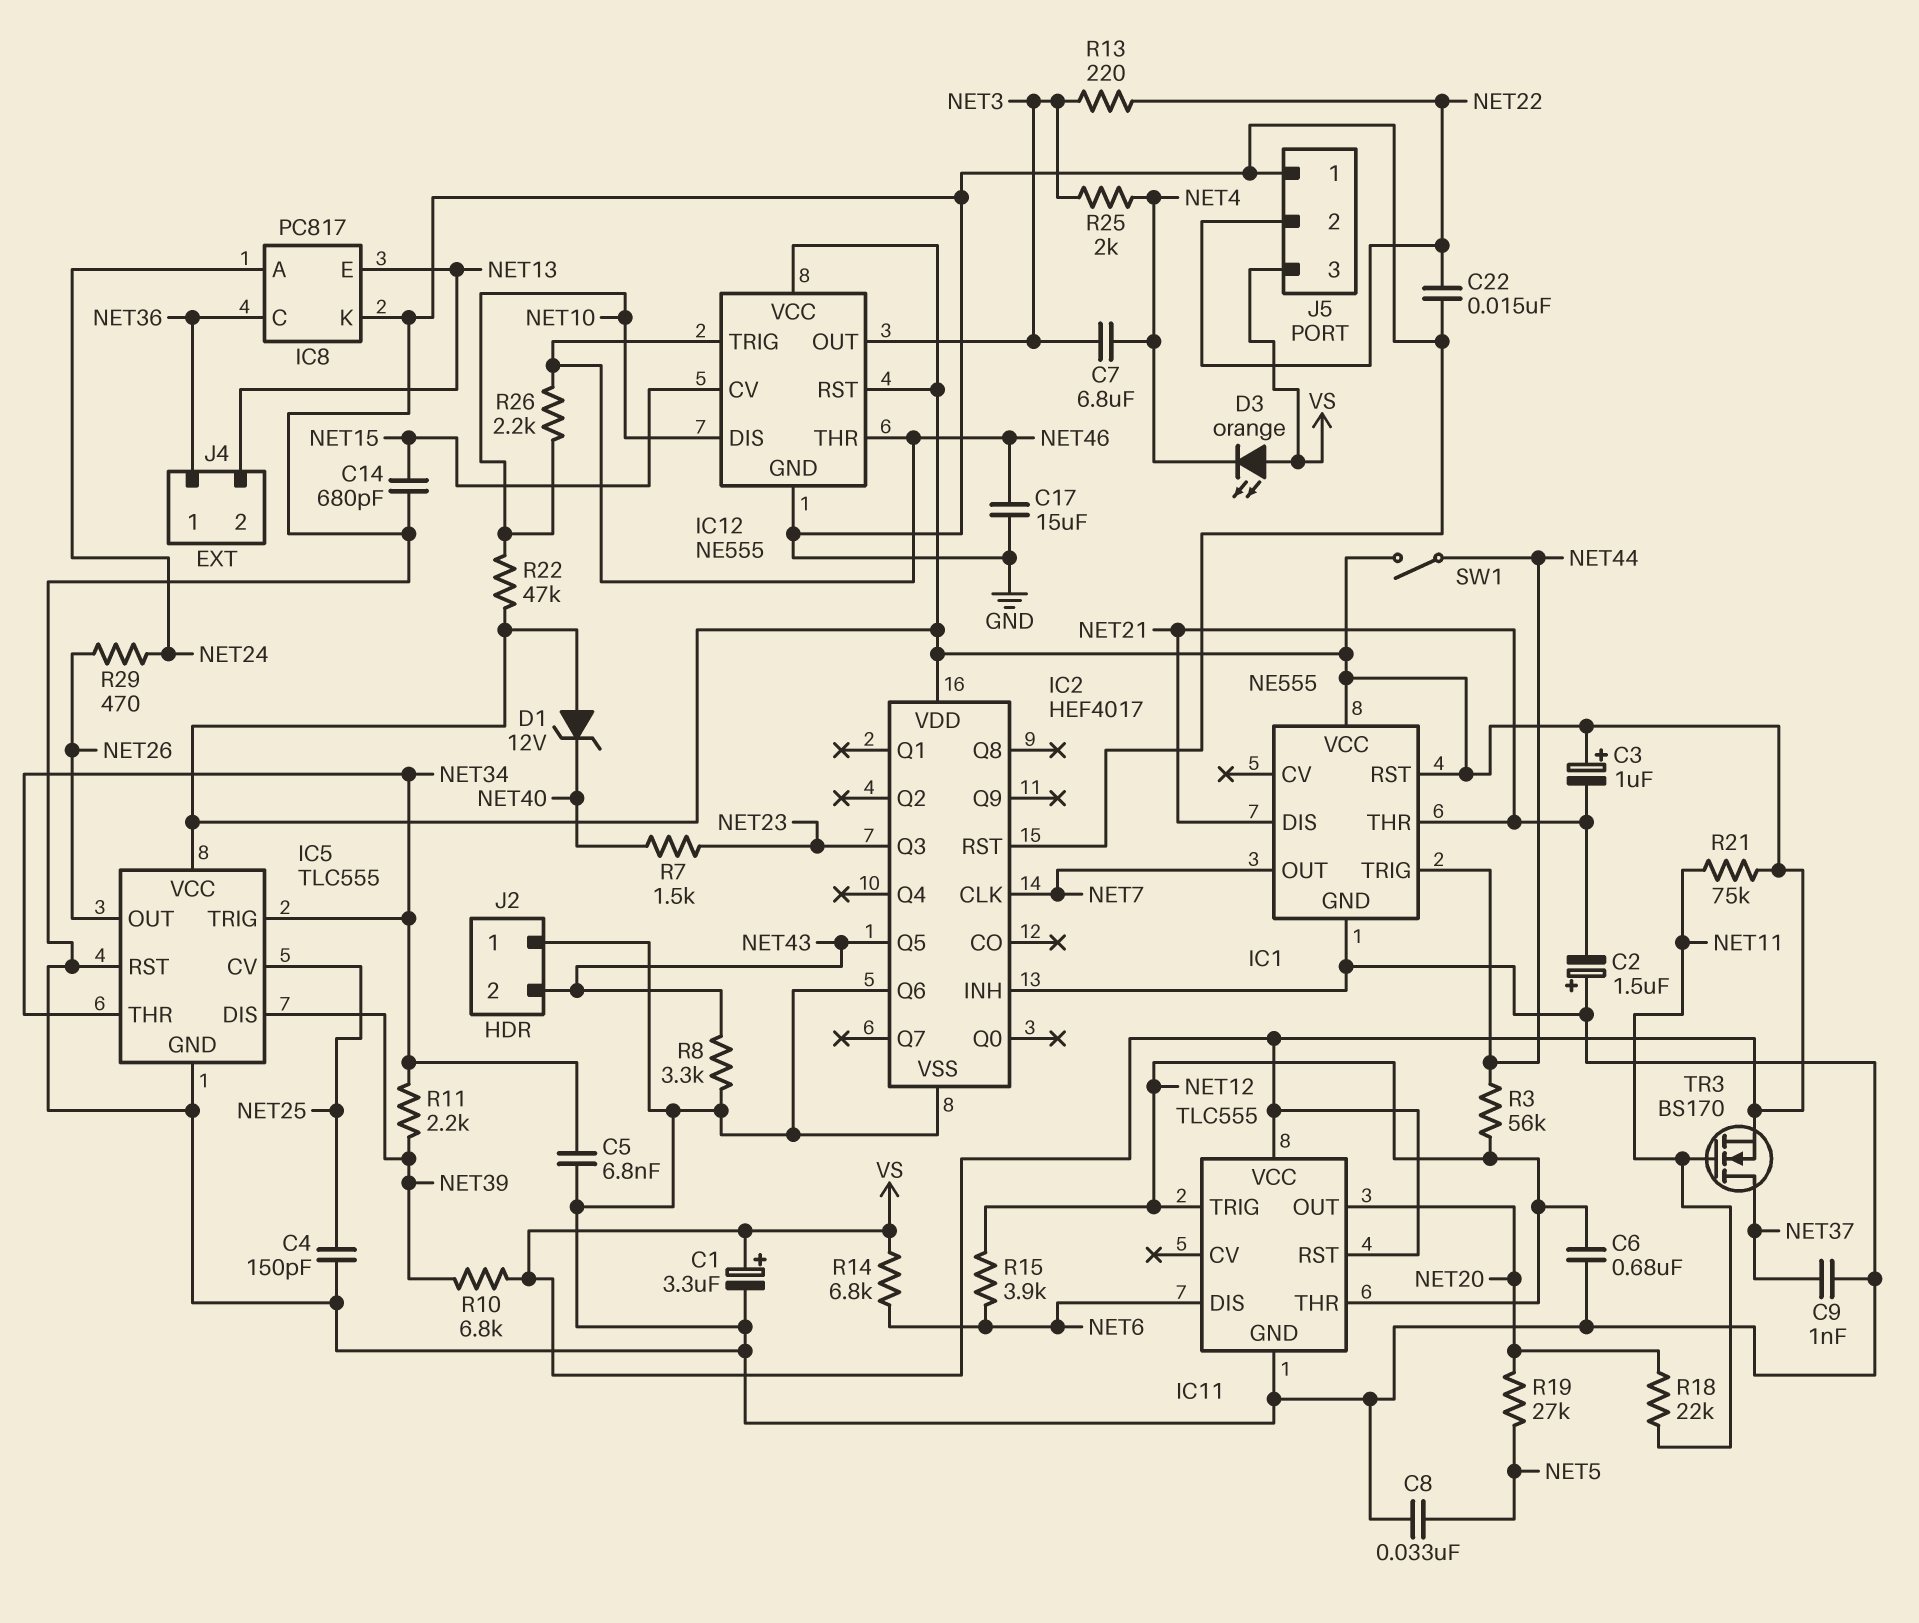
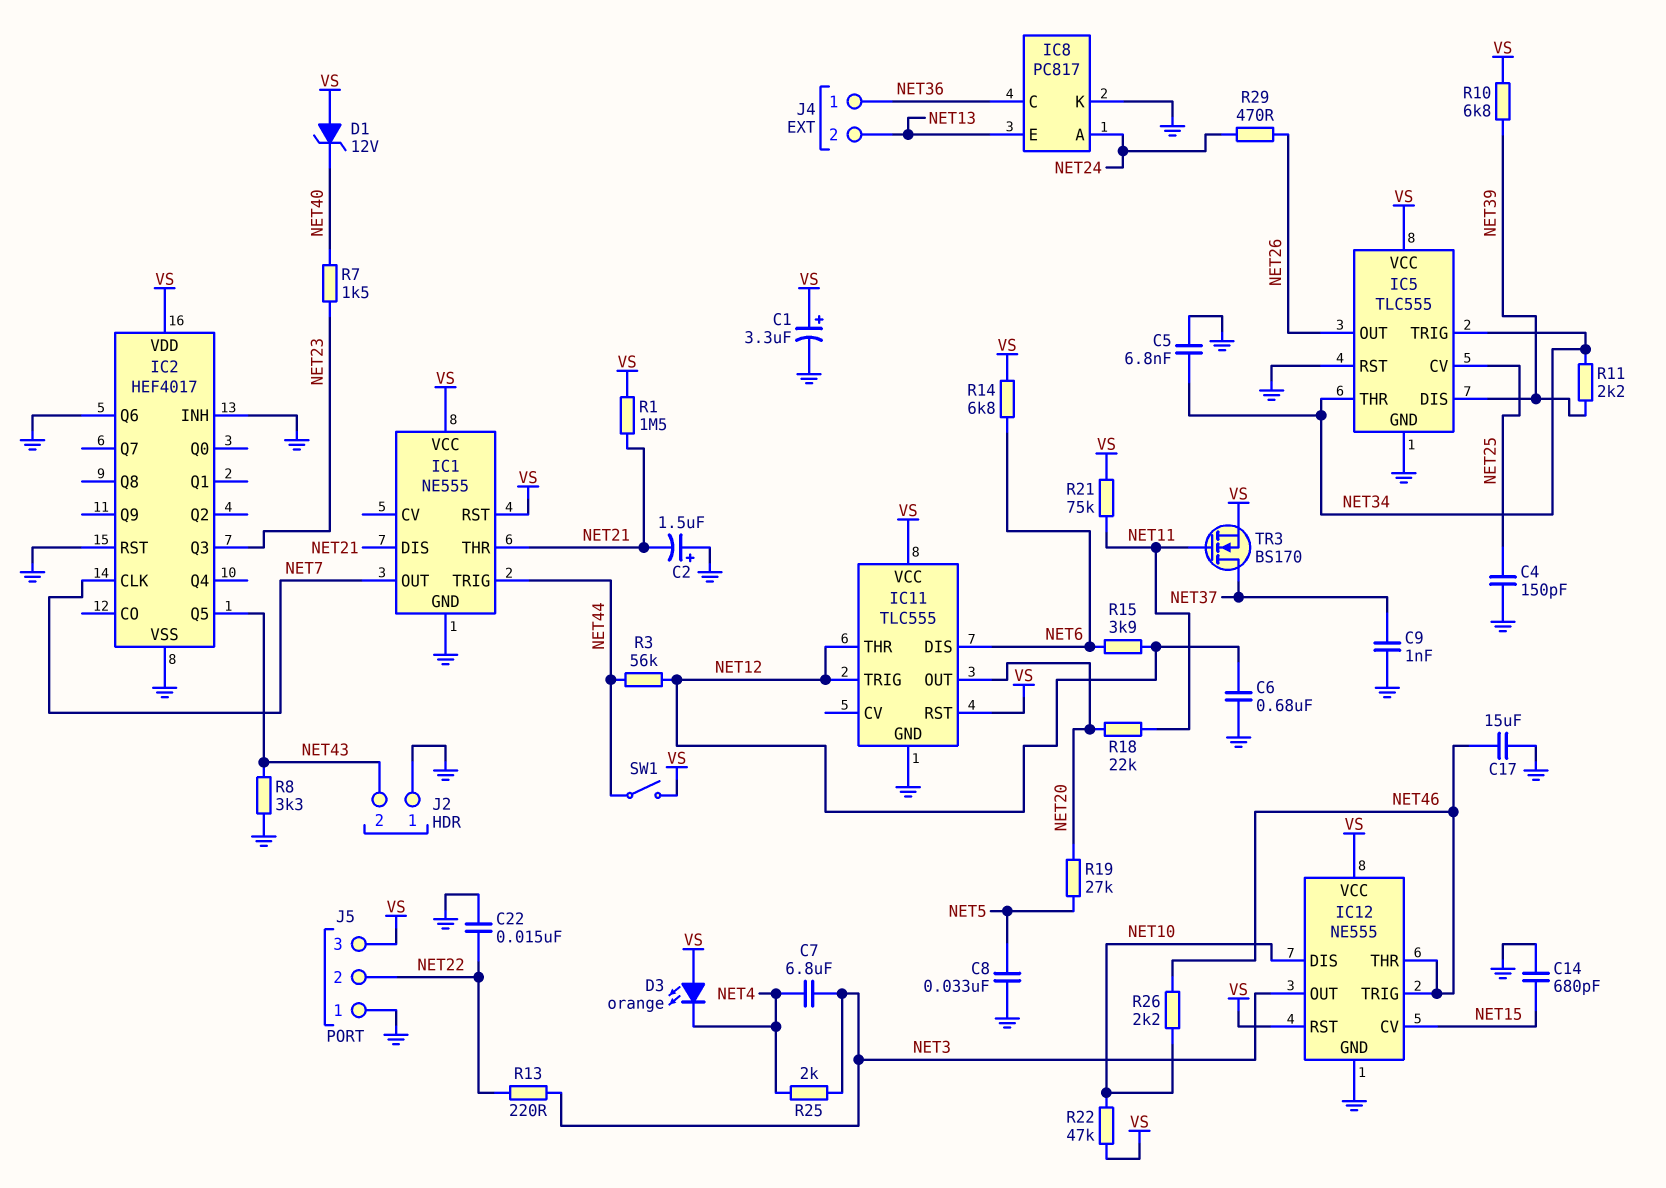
C3: 1uF (plus VS, minus NET21) -> none
R1: none -> 1.5M (NET21, VS)

